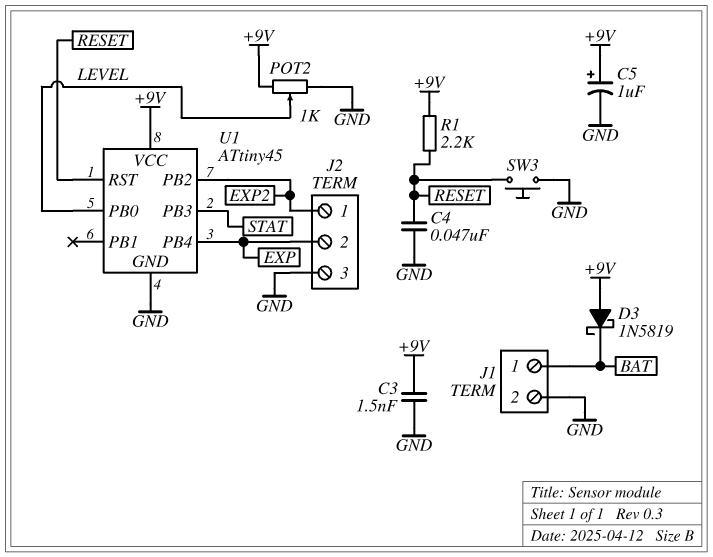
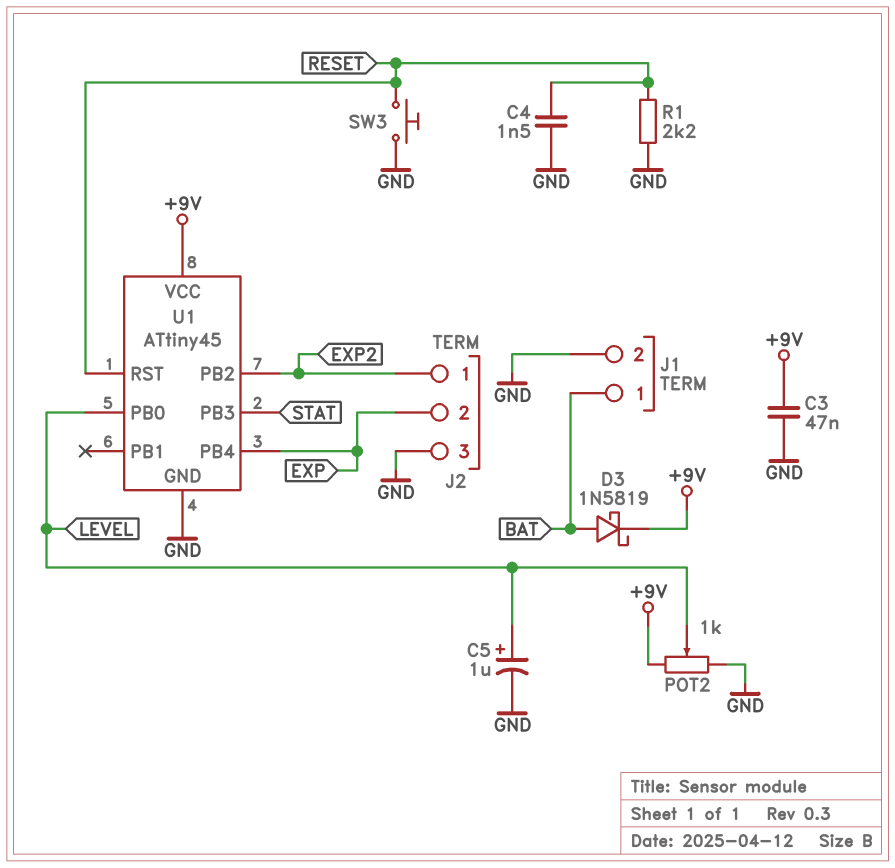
C3: 1.5nF (+9V, GND) -> 47nF (+9V, GND)
C4: 47nF (GND, RESET) -> 1.5nF (GND, RESET)
C5: 1uF (plus +9V, minus GND) -> 1uF (plus LEVEL, minus GND)
D3: schottky 1N5819 (A +9V, K BAT) -> schottky 1N5819 (A BAT, K +9V)
R1: 2.2k (+9V, RESET) -> 2.2k (GND, RESET)

